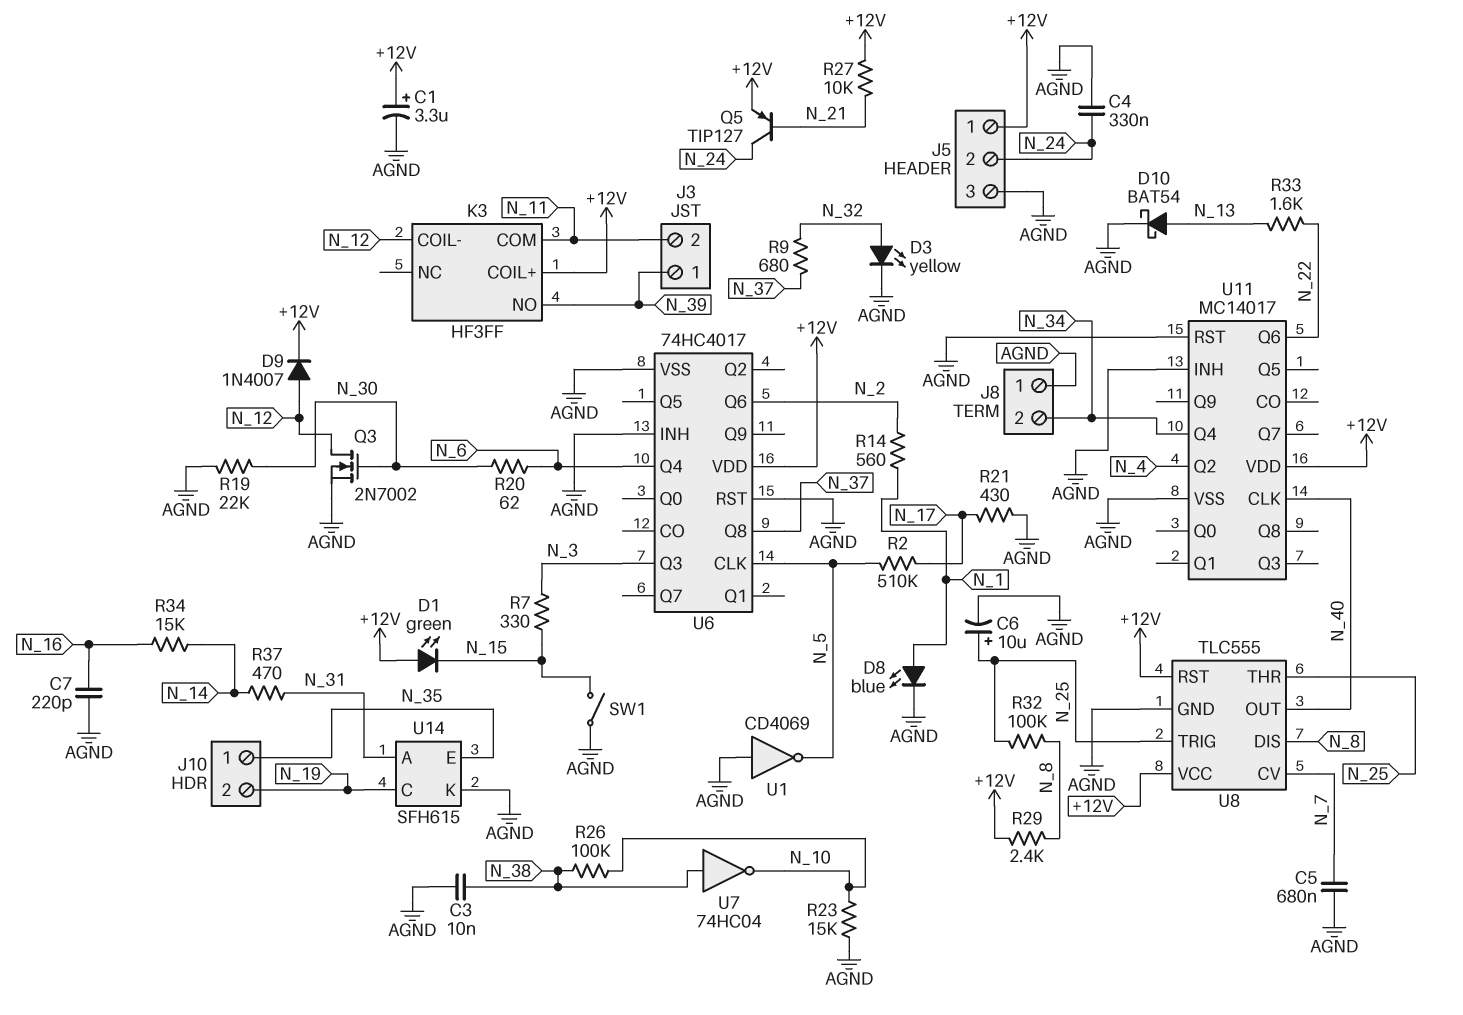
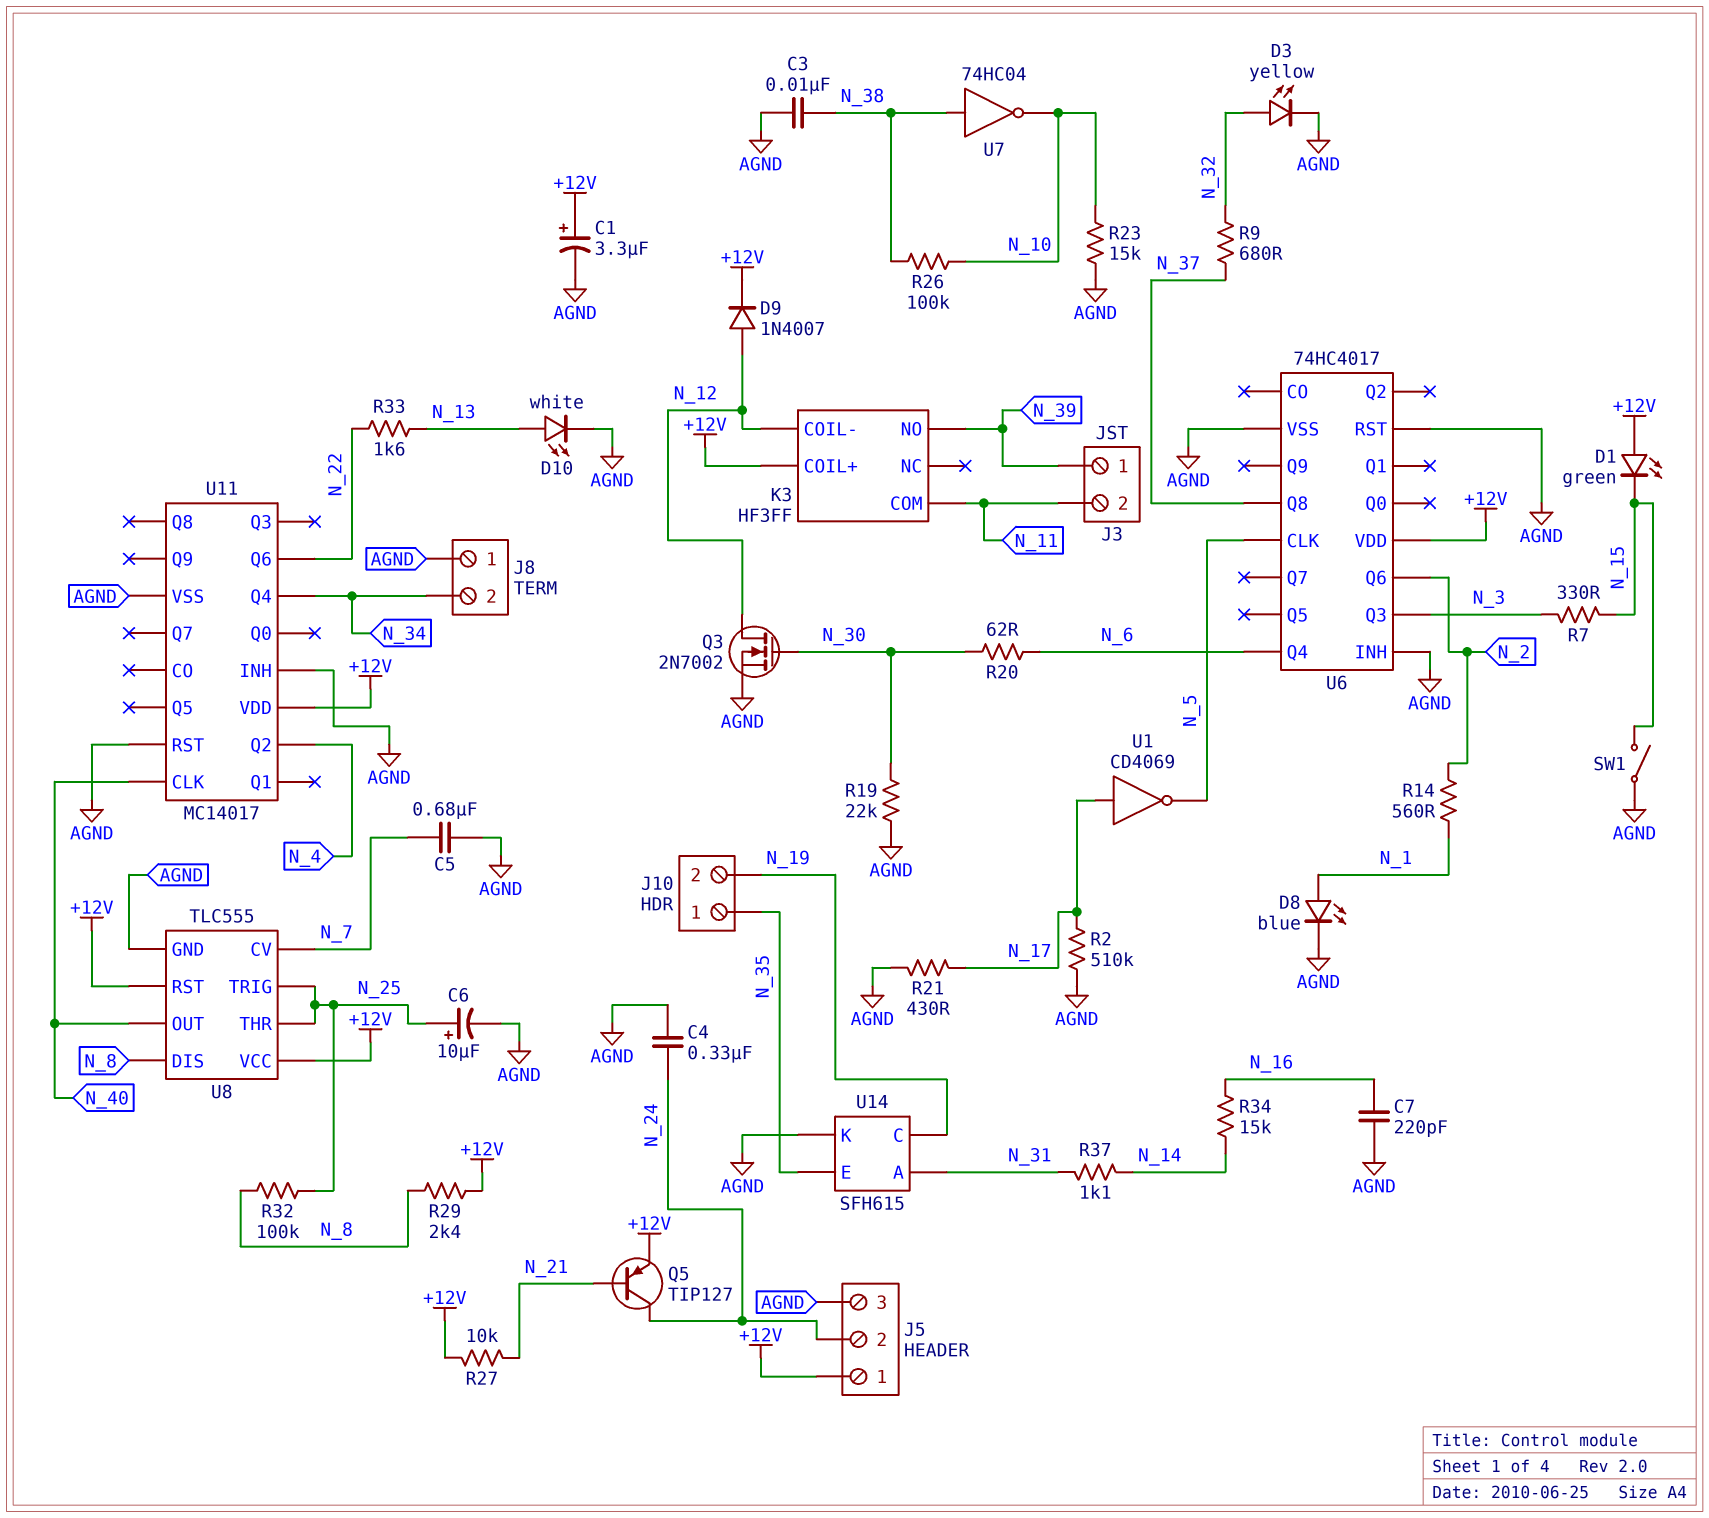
D10: schottky BAT54 (A N_13, K AGND) -> LED white (A N_13, K AGND)
R2: 510k (N_5, N_17) -> 510k (AGND, N_17)
R37: 470 (N_14, N_31) -> 1.1k (N_14, N_31)
U1: NOT CD4069 (in AGND, out N_5) -> NOT CD4069 (in N_17, out N_5)

